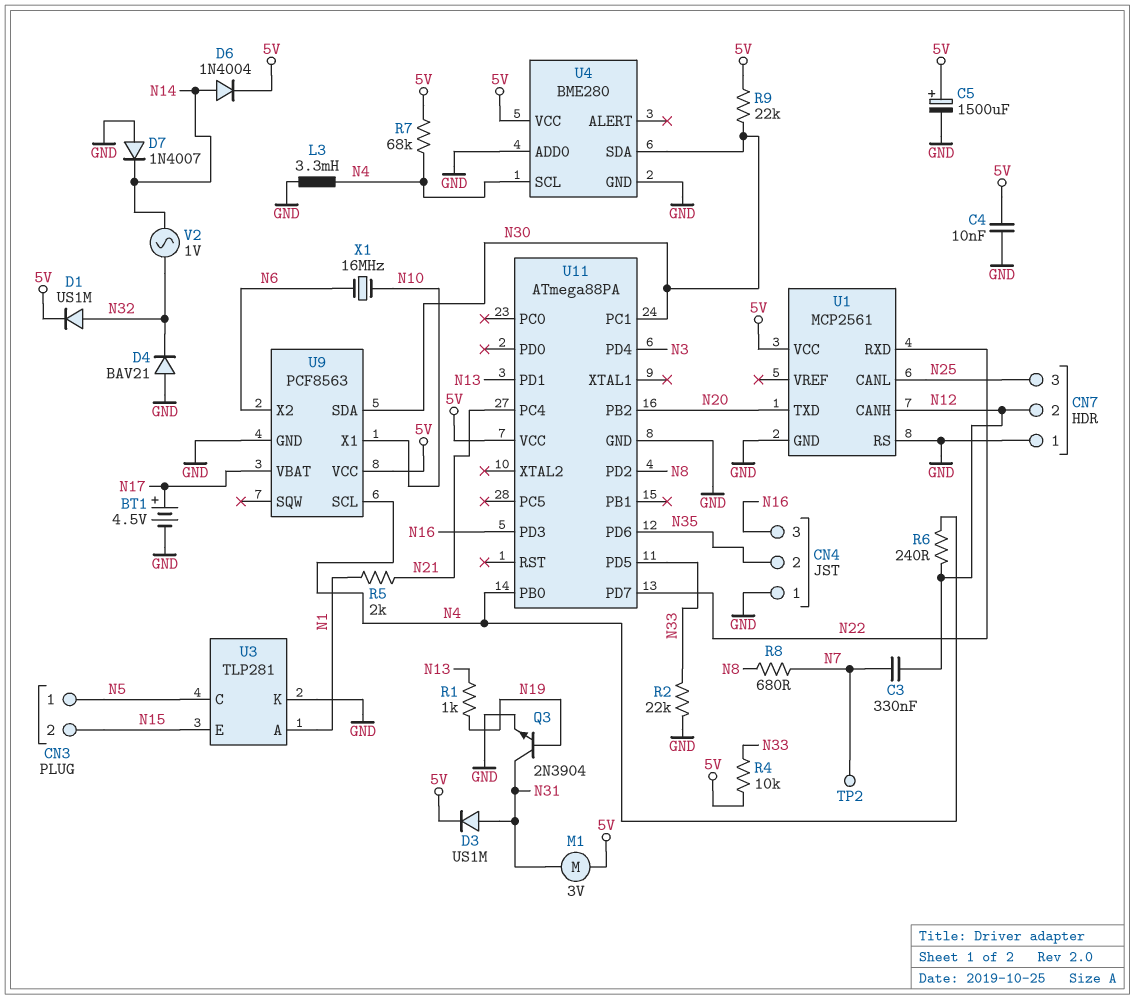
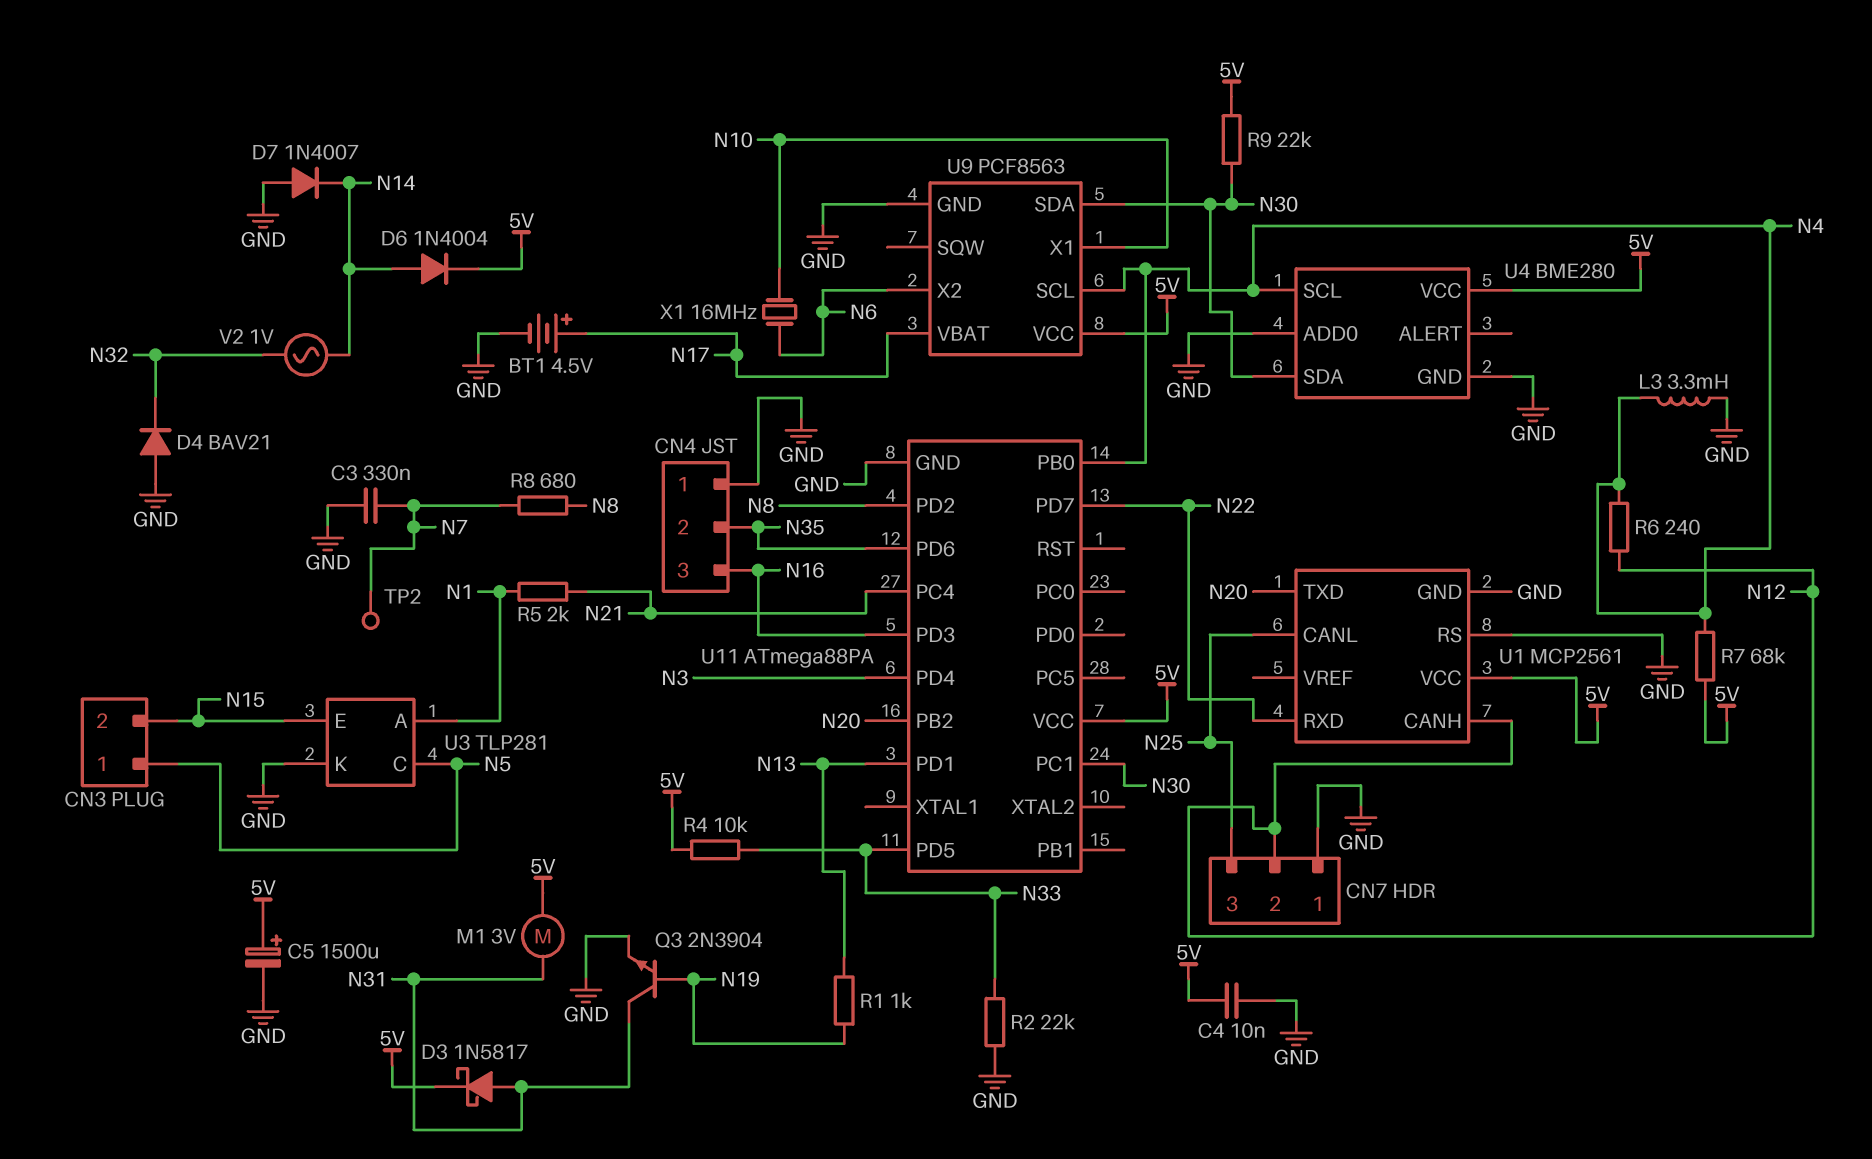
C3: 330nF (N7, N12) -> 330nF (GND, N7)
D1: diode US1M (A N32, K 5V) -> none
D3: diode US1M (A N31, K 5V) -> schottky 1N5817 (A N31, K 5V)

